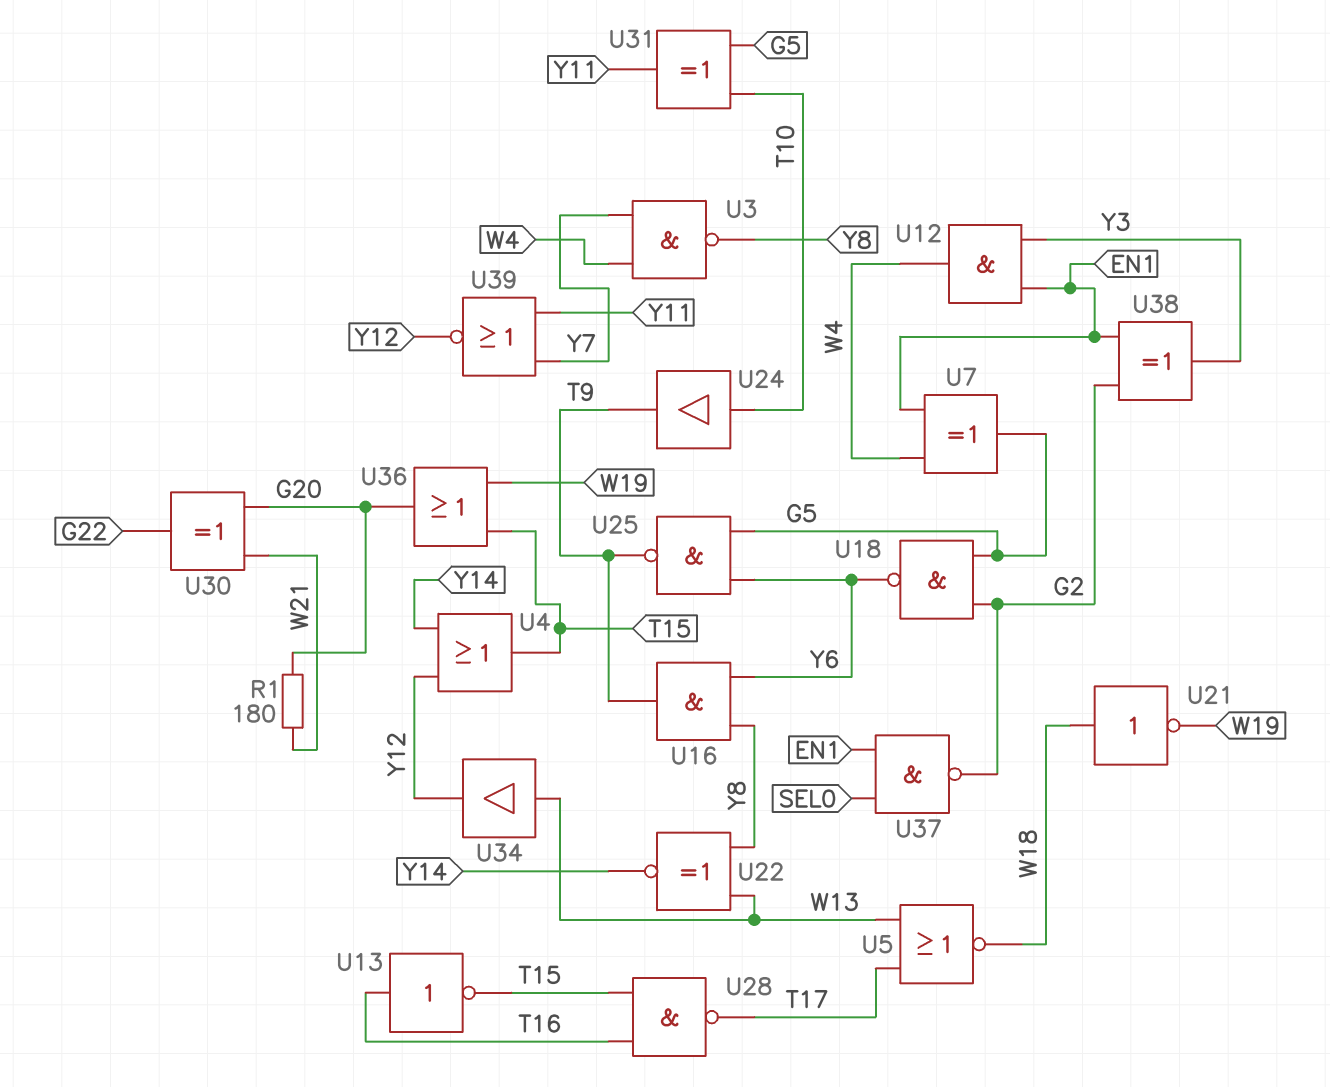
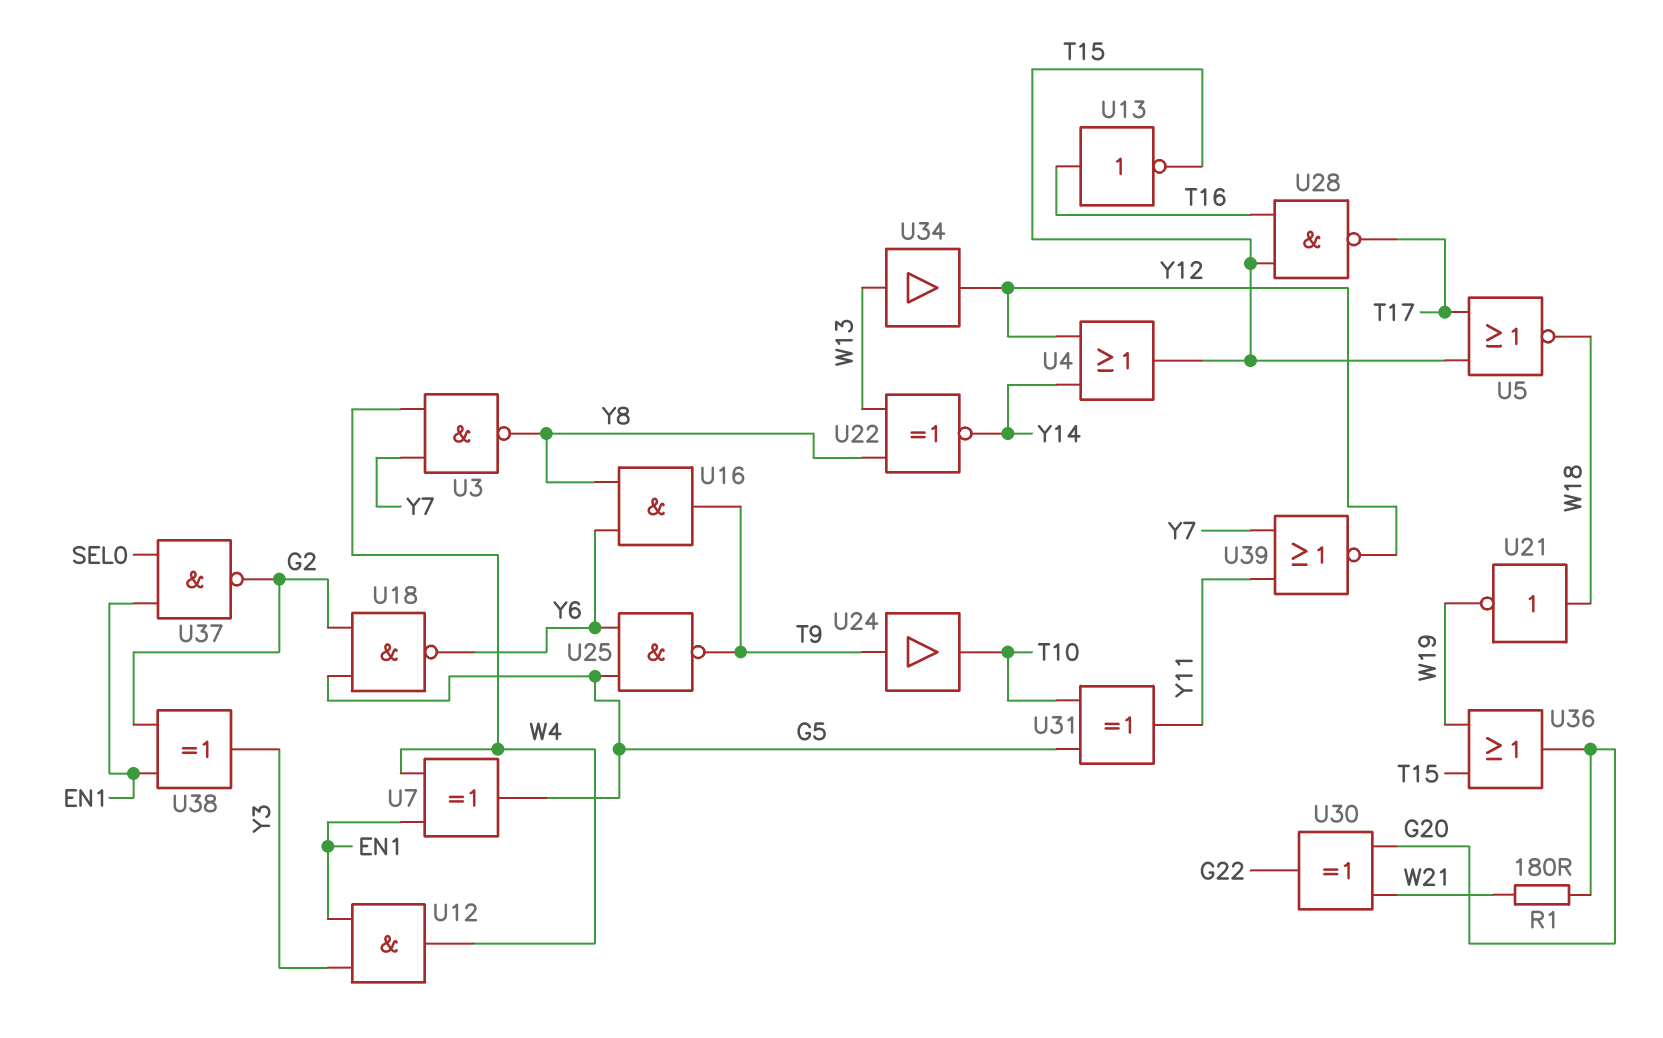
U5: NOR (in T17, in W13, out W18) -> NOR (in T15, in T17, out W18)
U24: buffer (in T10, out T9) -> buffer (in T9, out T10)

